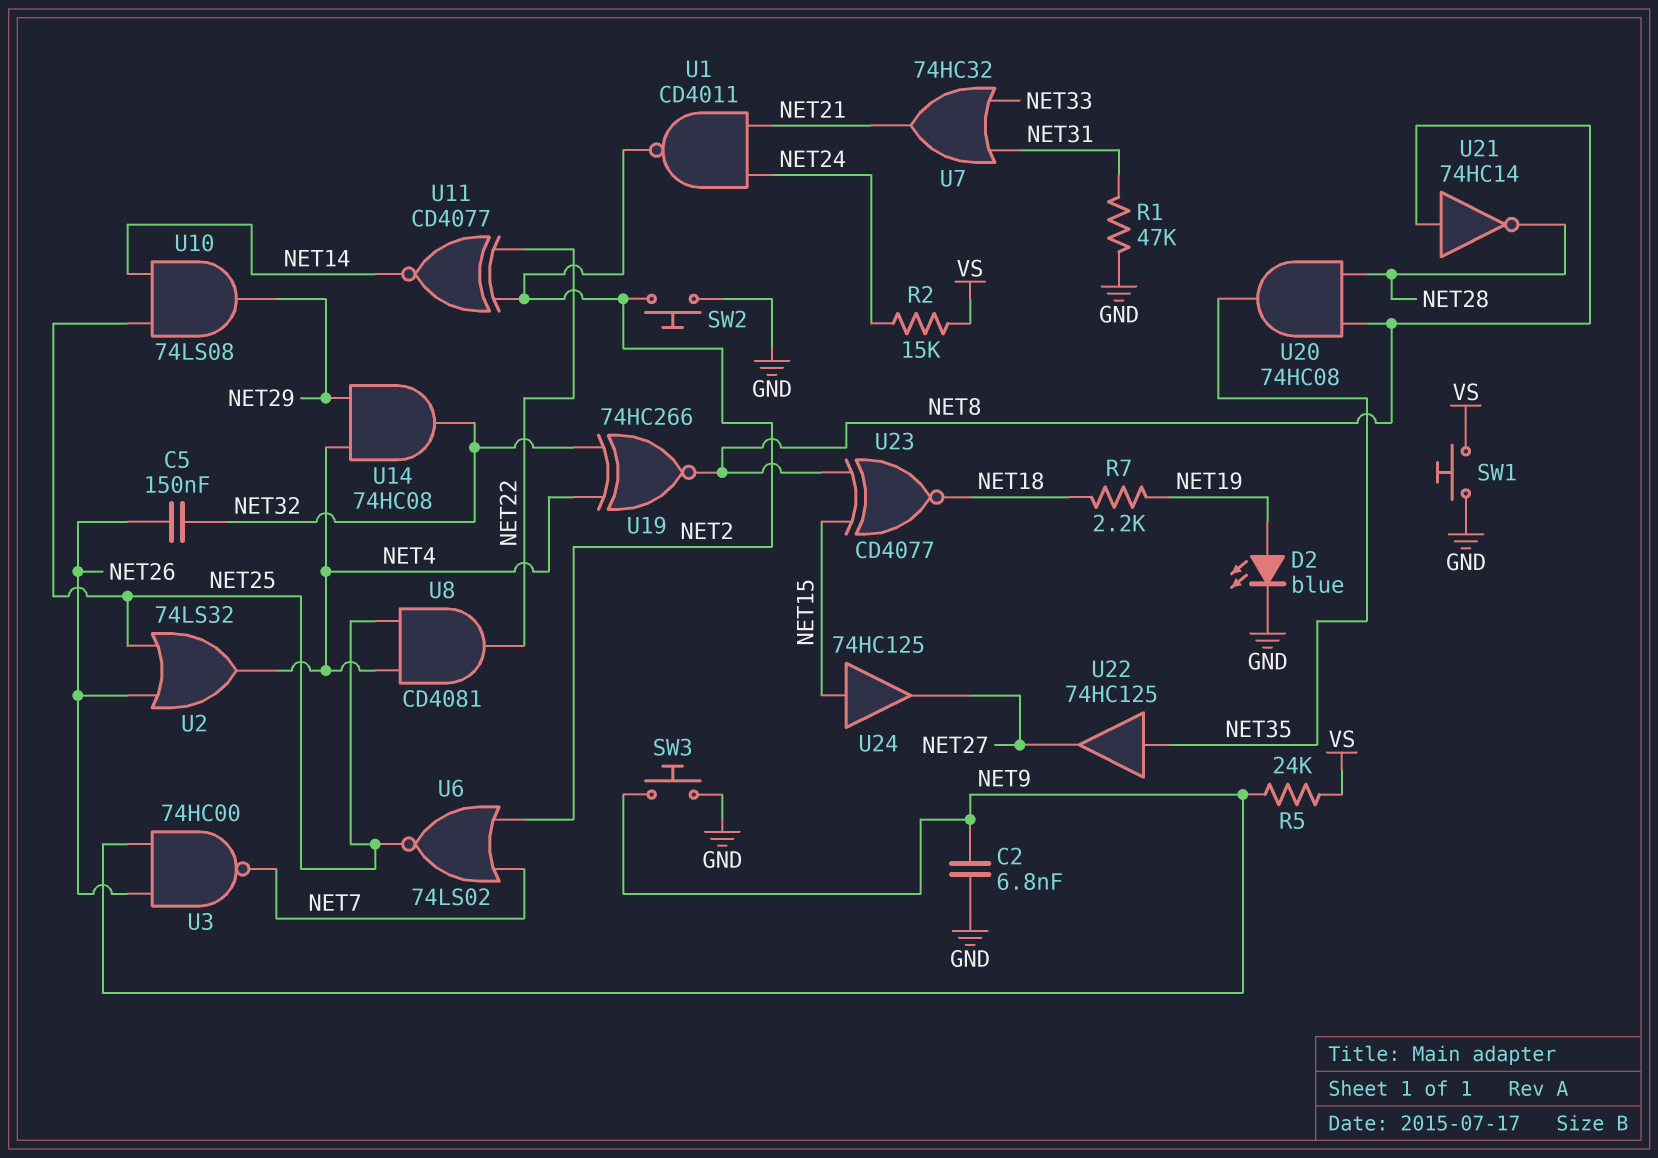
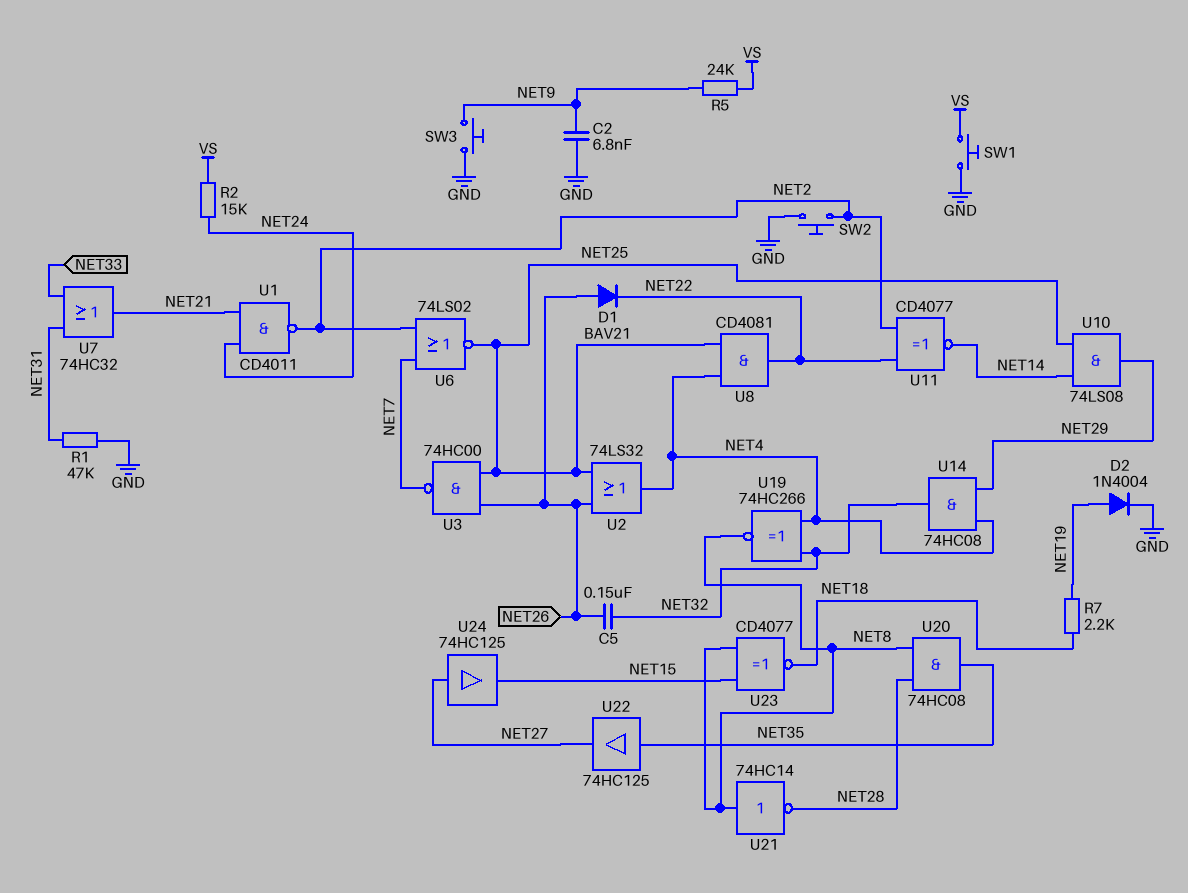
D1: none -> diode BAV21 (A NET26, K NET22)
D2: LED blue (A NET19, K GND) -> diode 1N4004 (A NET19, K GND)
U3: NAND 74HC00 (in NET9, in NET26, out NET7) -> NAND 74HC00 (in NET25, in NET26, out NET7)
U24: buffer 74HC125 (in NET15, out NET27) -> buffer 74HC125 (in NET27, out NET15)

